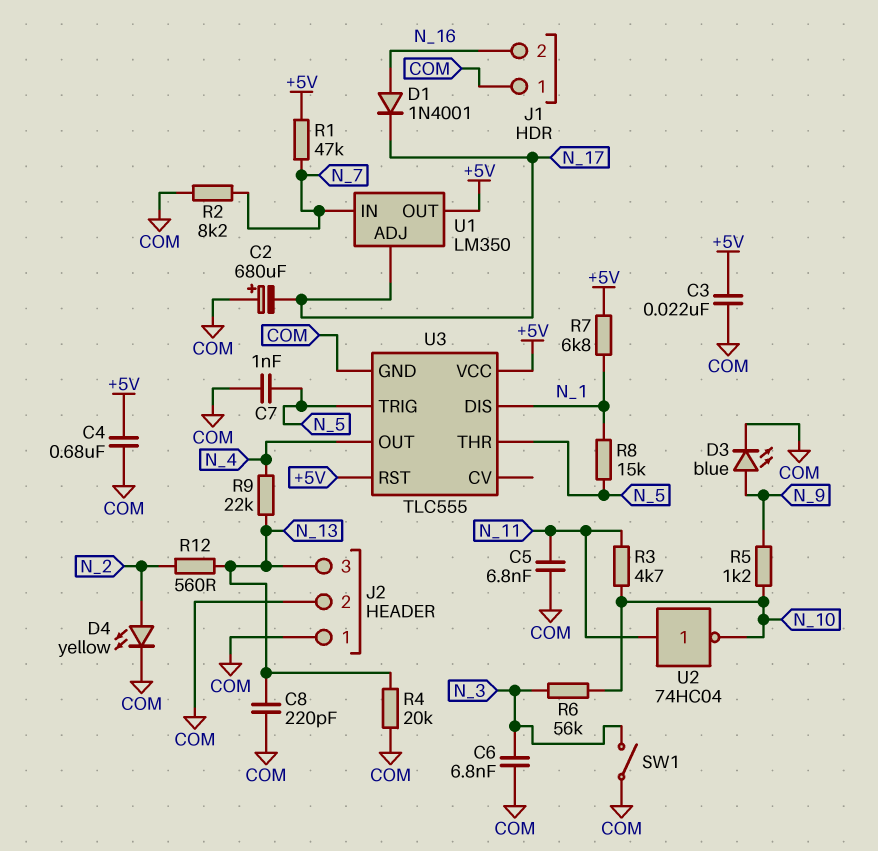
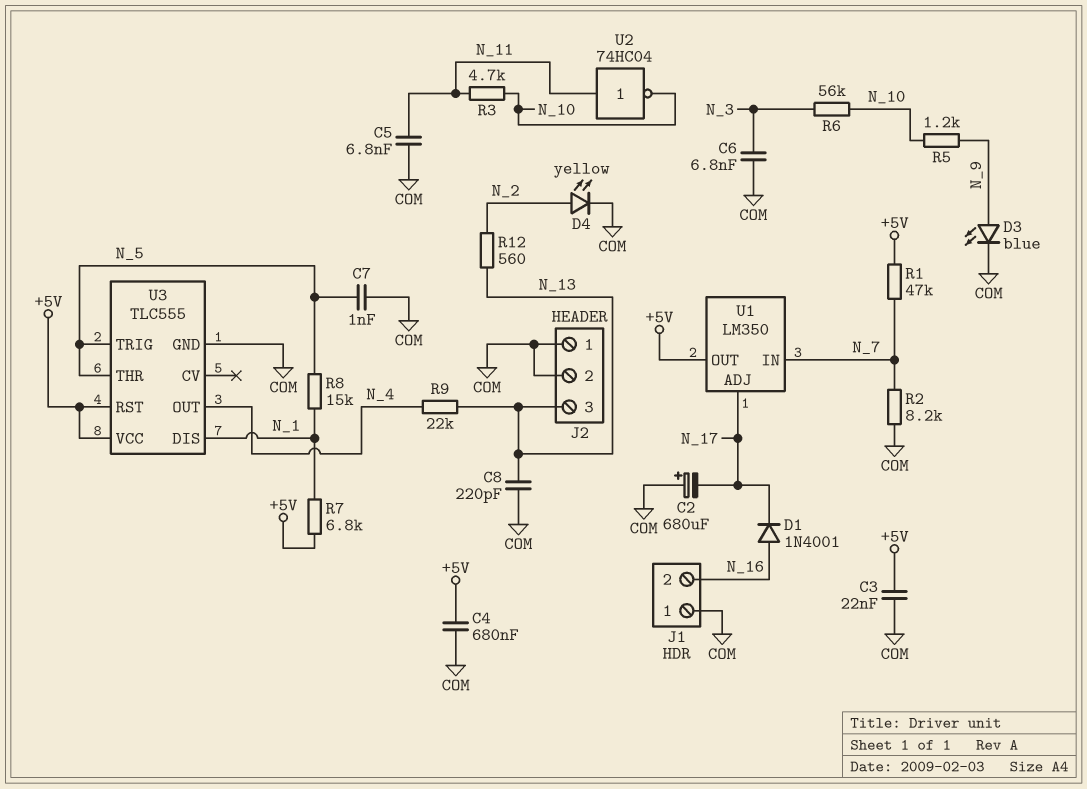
R4: 20k (COM, N_13) -> none
SW1: switch (COM, N_3) -> none

